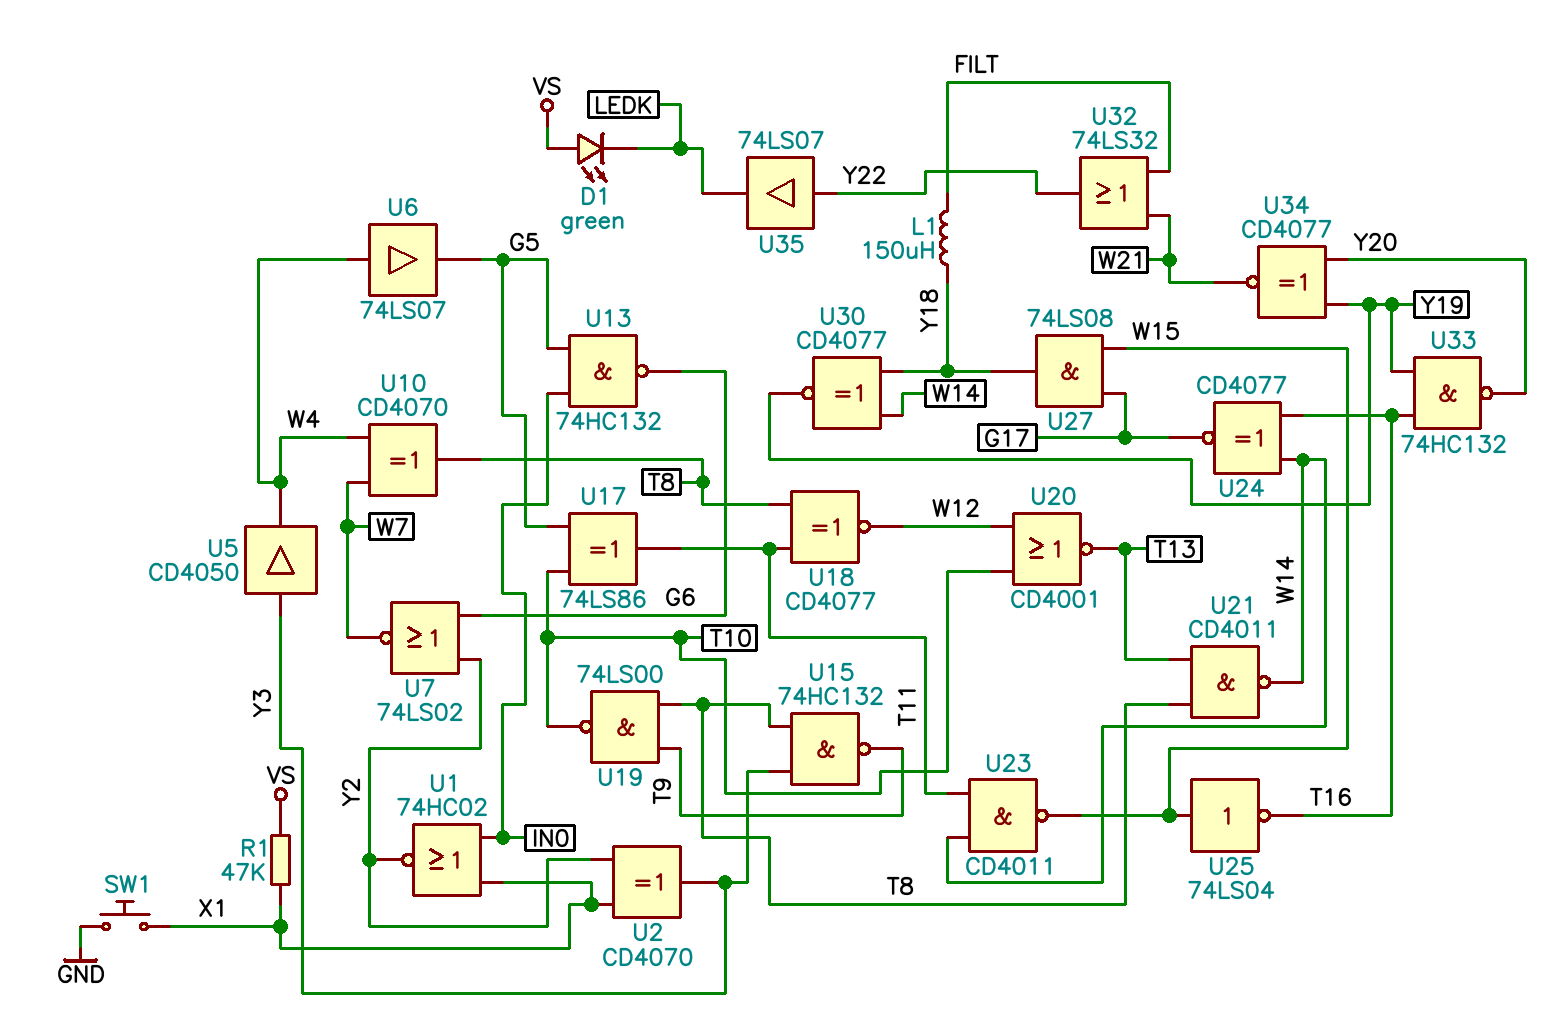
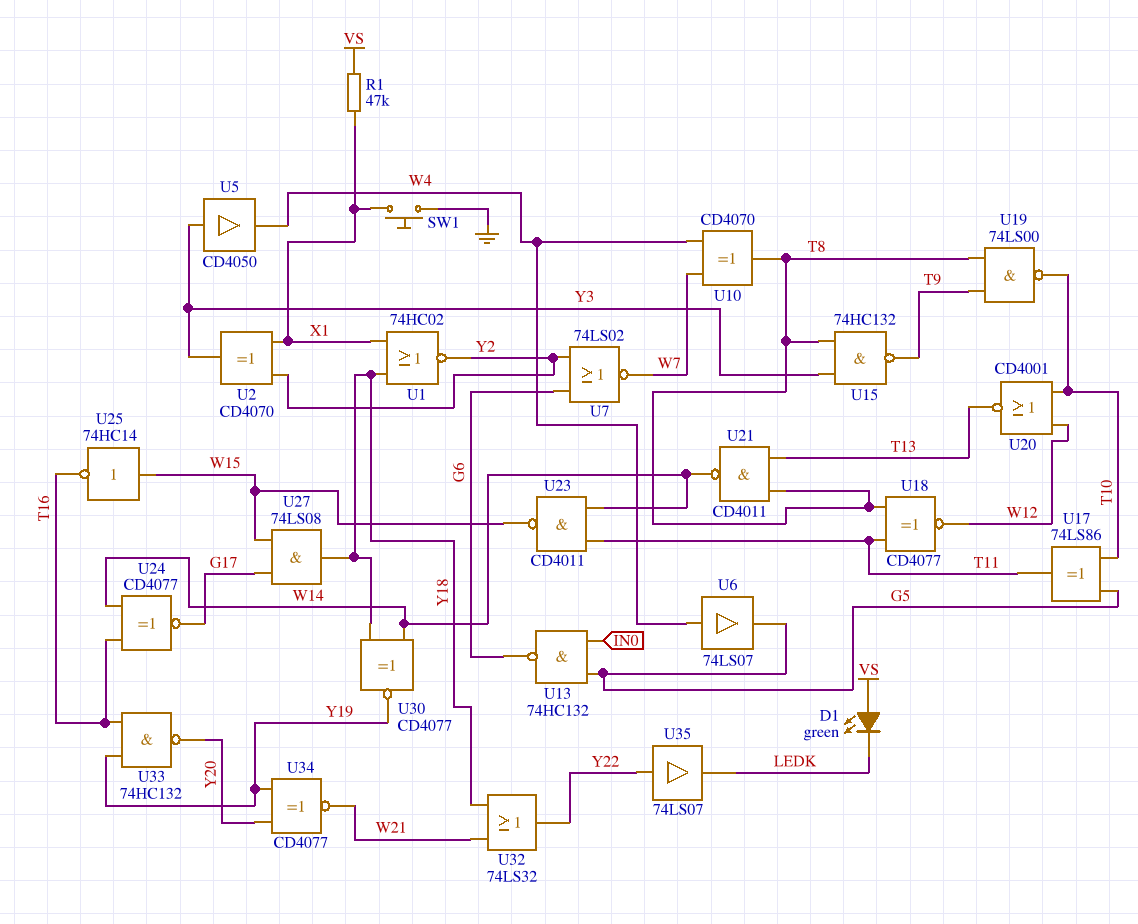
L1: 150uH (FILT, Y18) -> none
U1: NOR 74HC02 (in IN0, in X1, out Y2) -> NOR 74HC02 (in X1, in Y18, out Y2)
U25: NOT 74LS04 (in W15, out T16) -> NOT 74HC14 (in W15, out T16)
U32: OR 74LS32 (in FILT, in W21, out Y22) -> OR 74LS32 (in W21, in Y18, out Y22)

